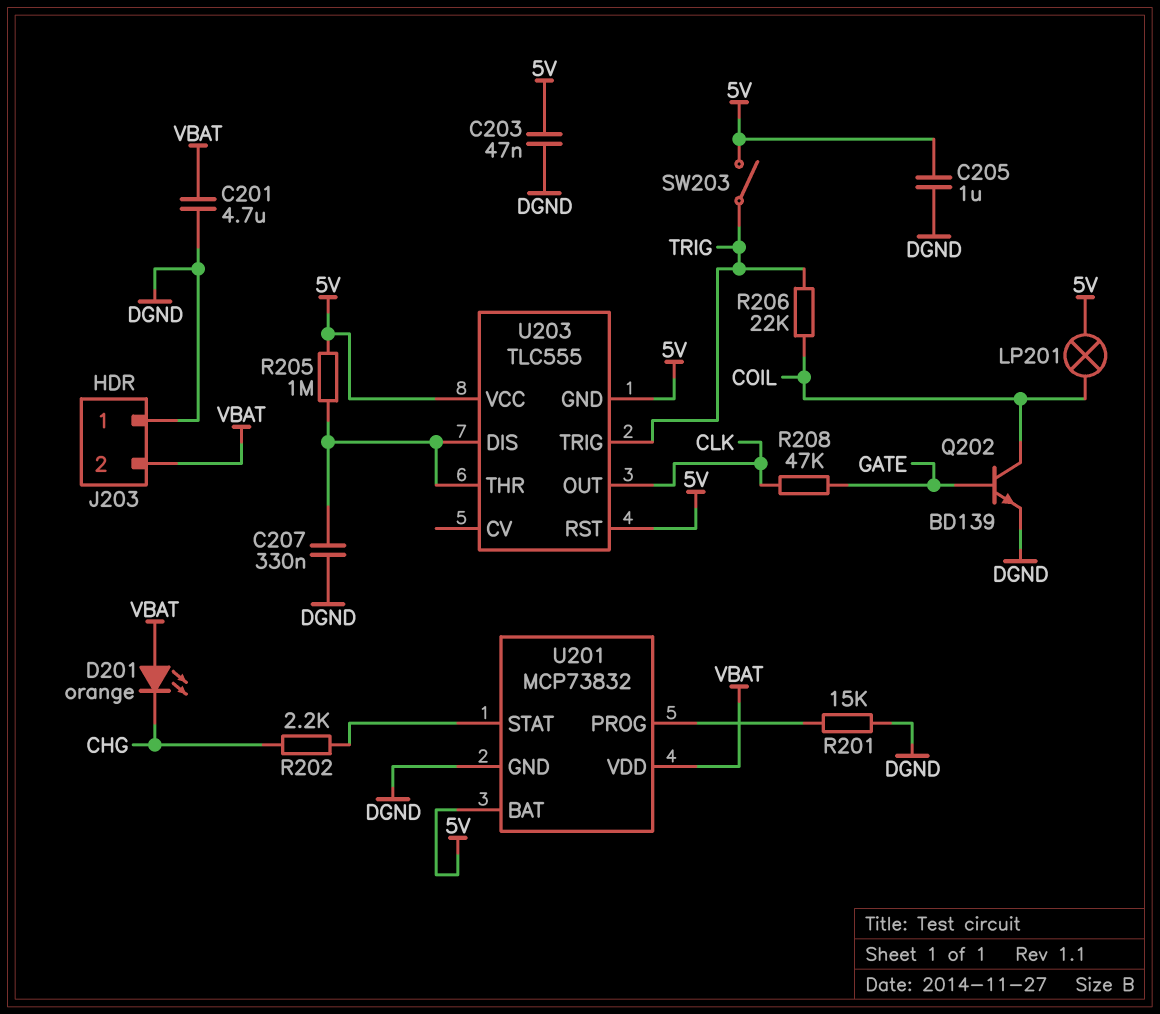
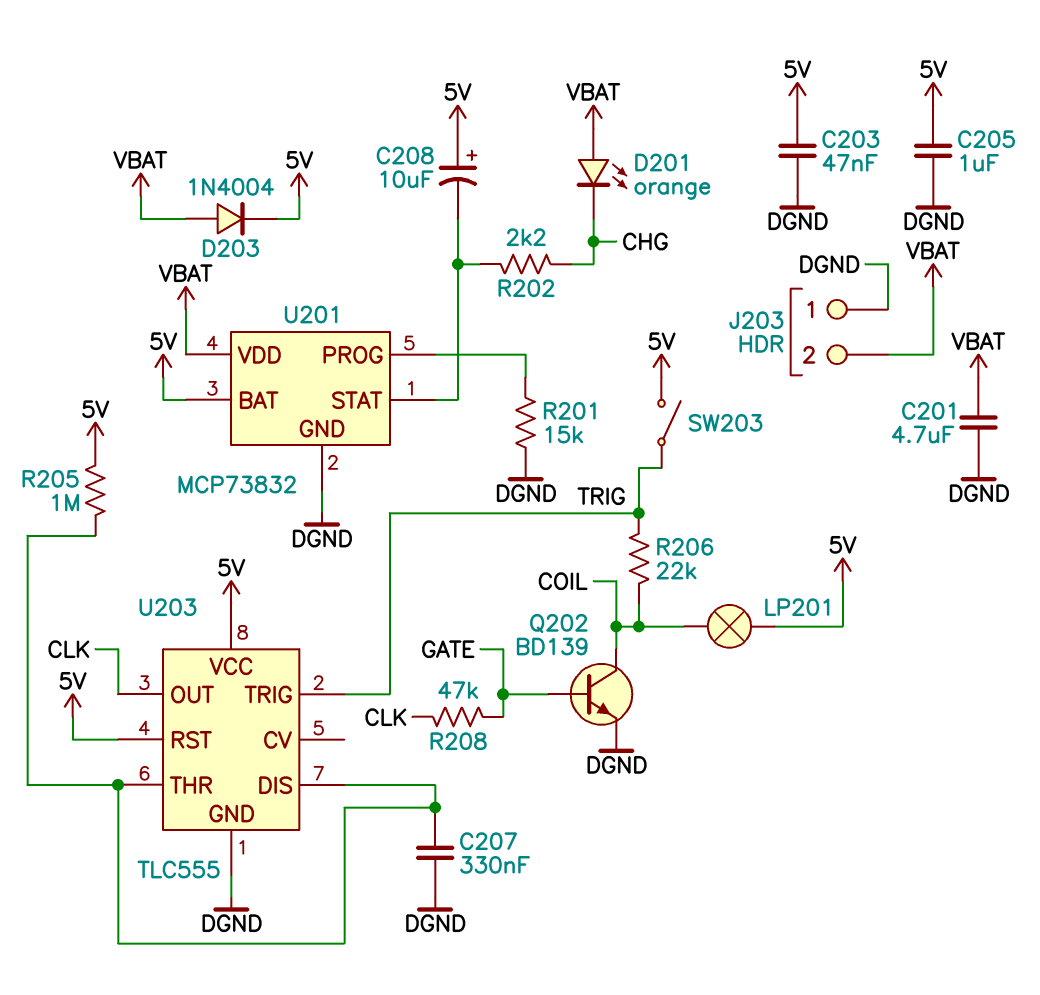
C208: none -> 10uF (plus 5V, minus U201/STAT)
D203: none -> diode 1N4004 (A VBAT, K 5V)
U203 pin GND: 5V -> DGND

